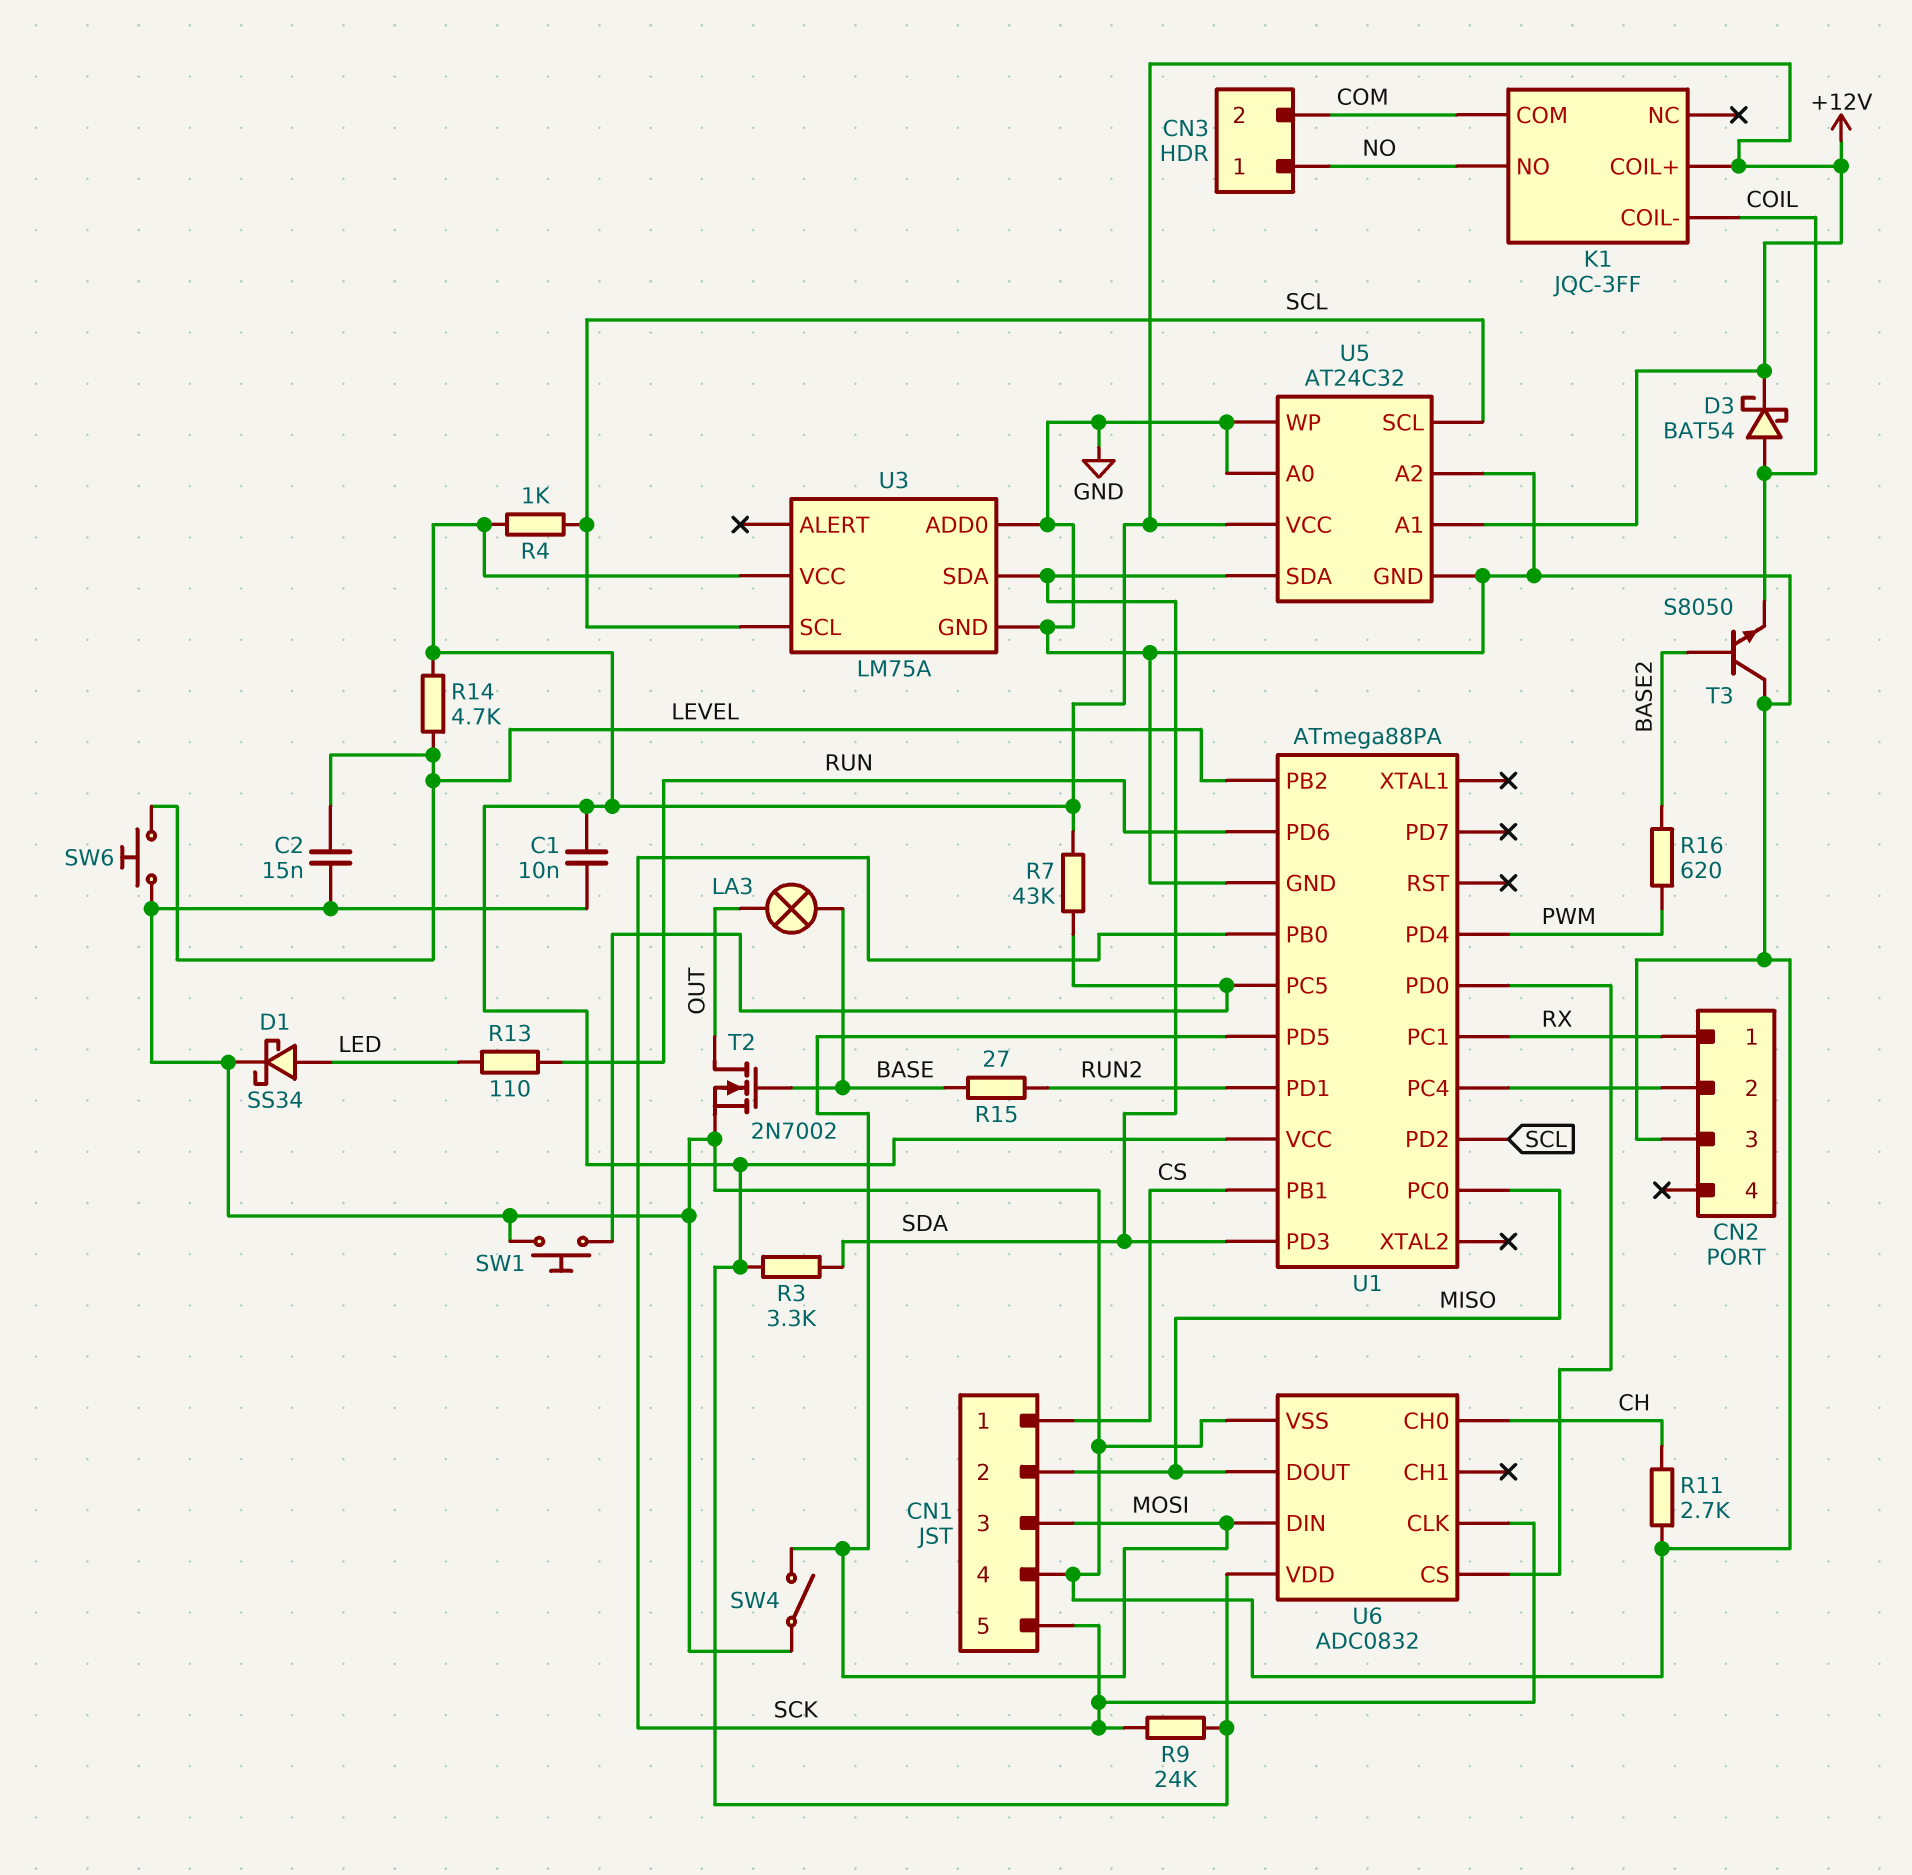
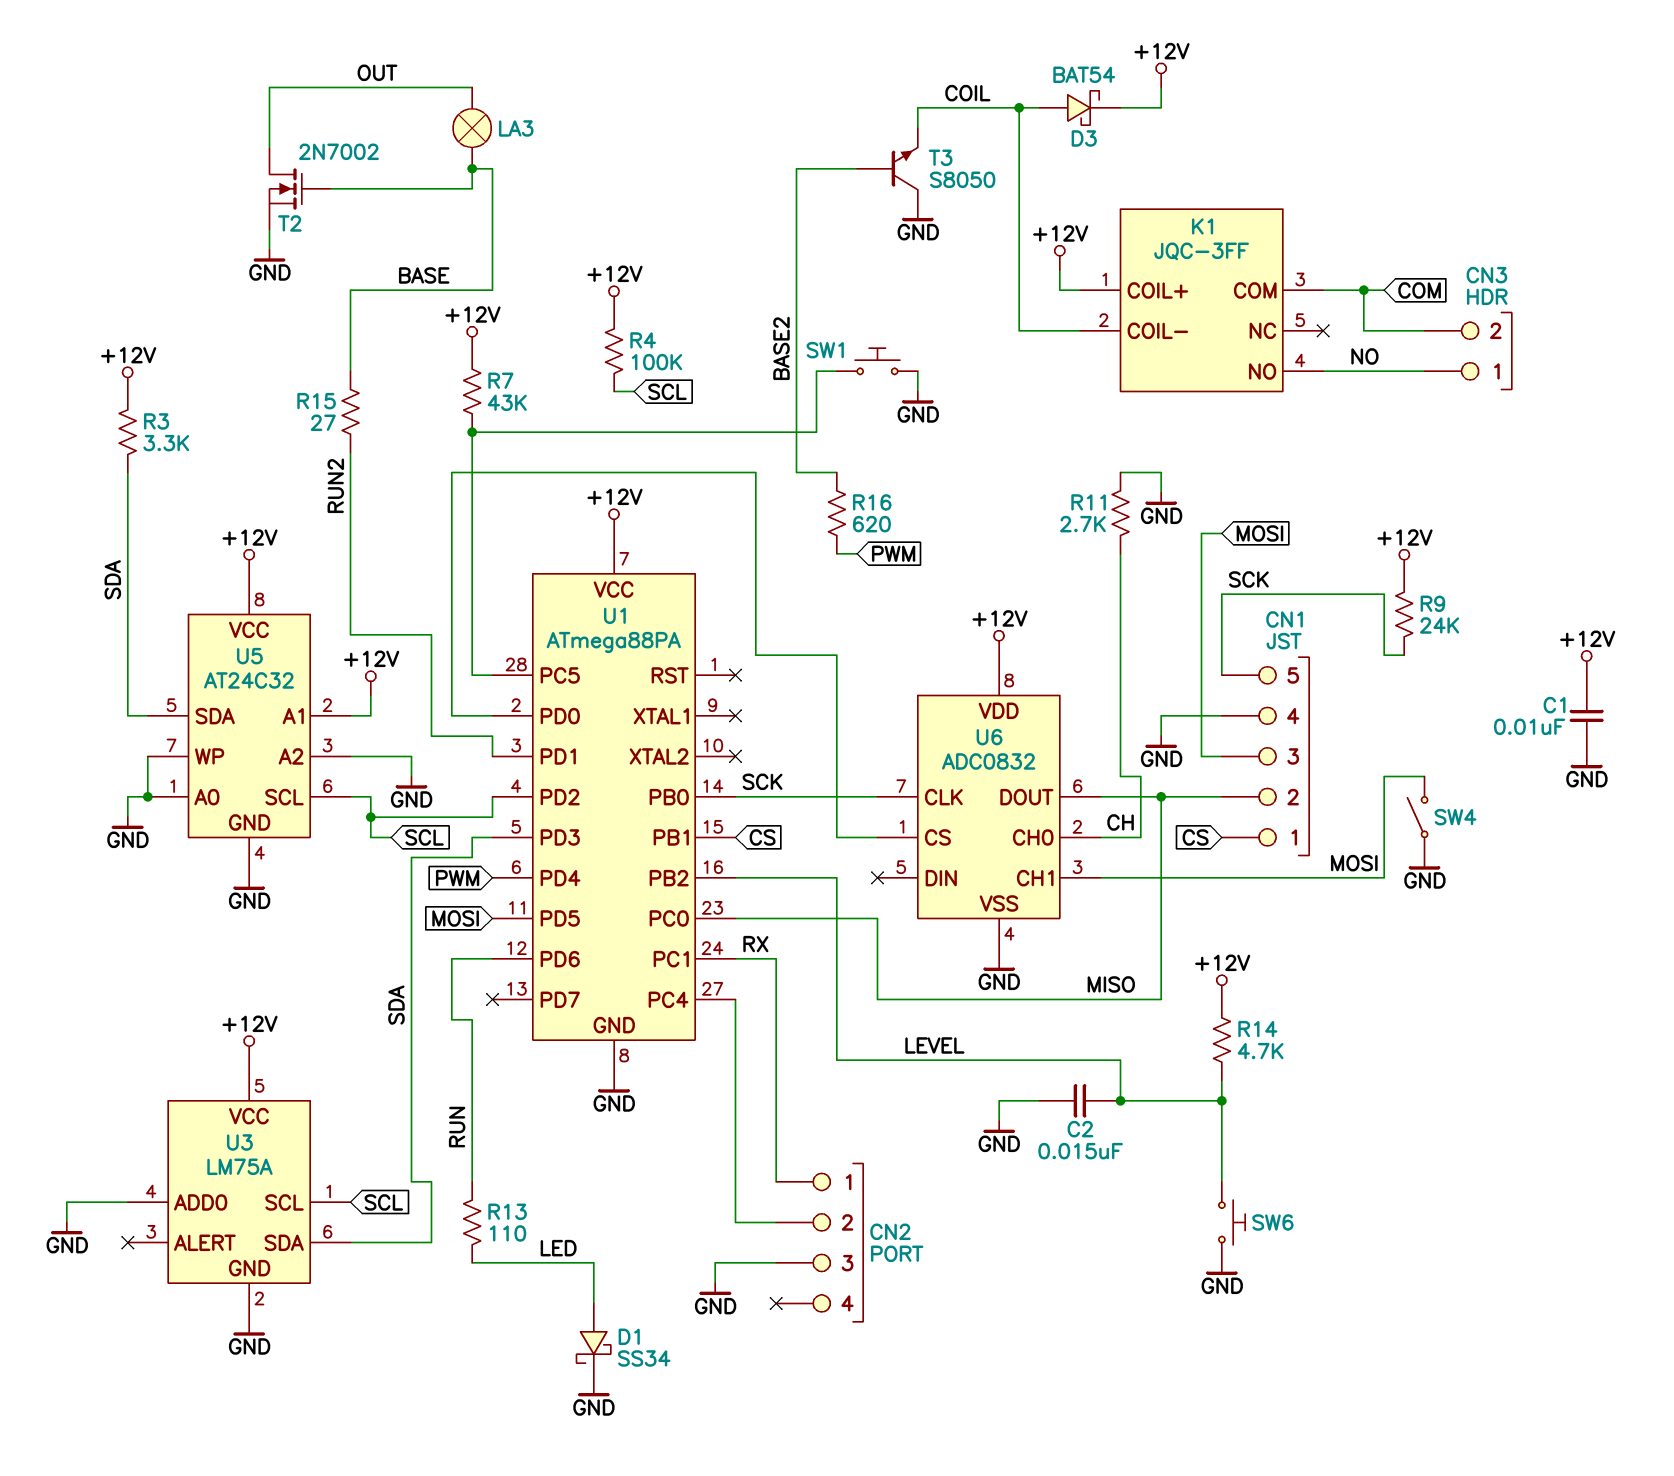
R4: 1k (+12V, SCL) -> 100k (+12V, SCL)
U6 pin CH1: none -> MOSI
U6 pin DIN: MOSI -> none

